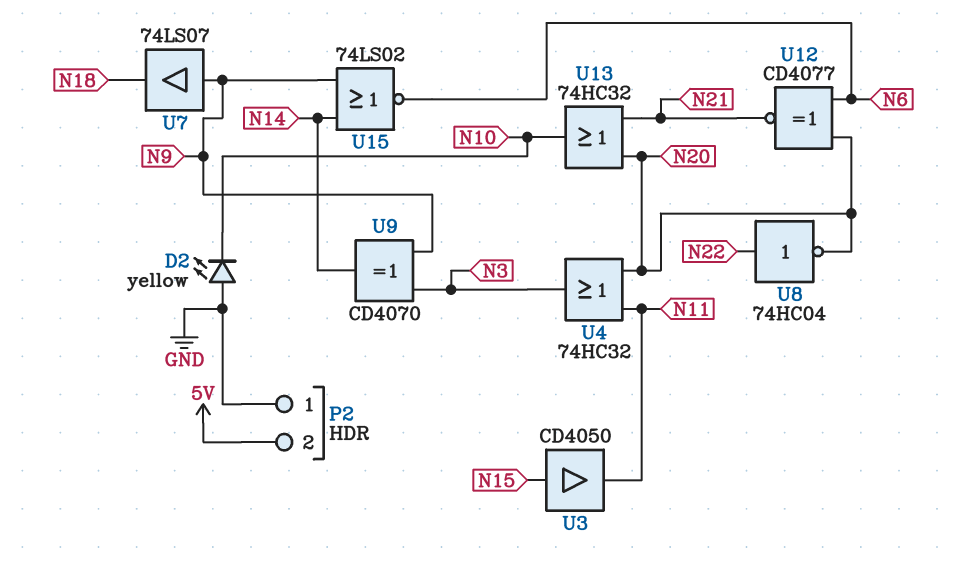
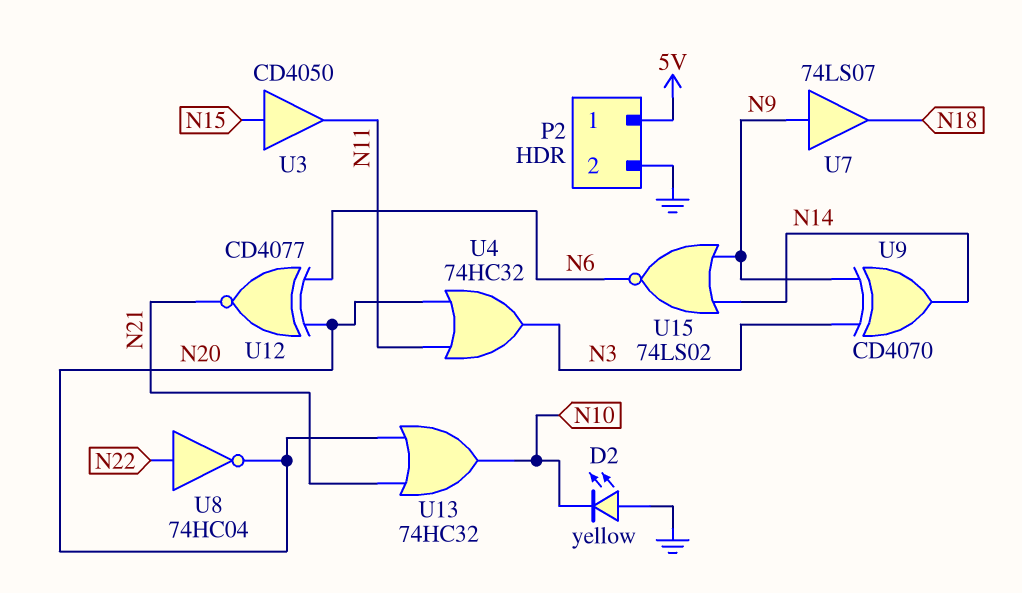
P2 pin 1: GND -> 5V
P2 pin 2: 5V -> GND

